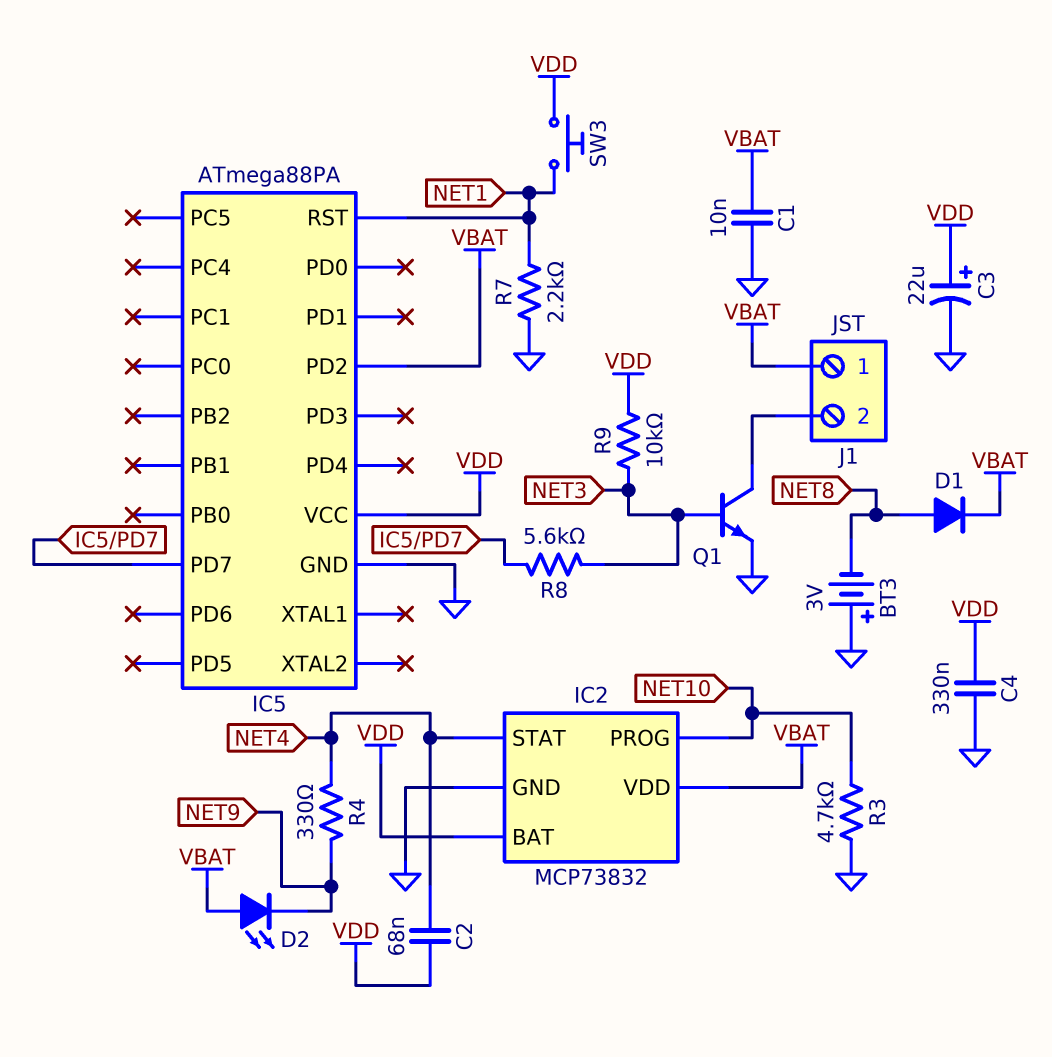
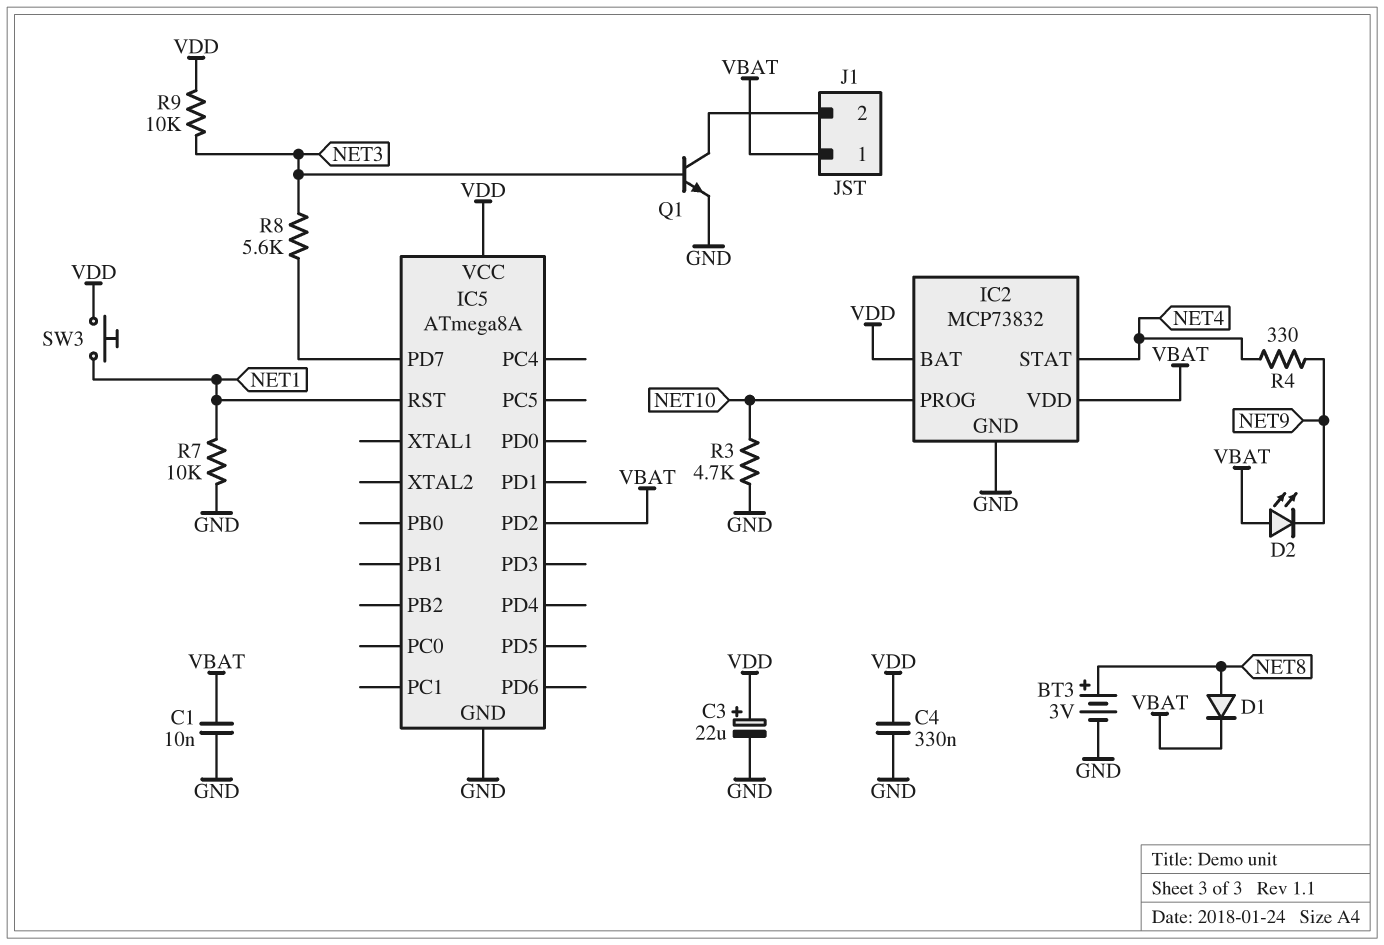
BT3: 3V (plus GND, minus NET8) -> 3V (plus NET8, minus GND)
C2: 68nF (NET4, VDD) -> none
IC5: ATmega88PA -> ATmega8A
R7: 2.2k (GND, NET1) -> 10k (GND, NET1)

